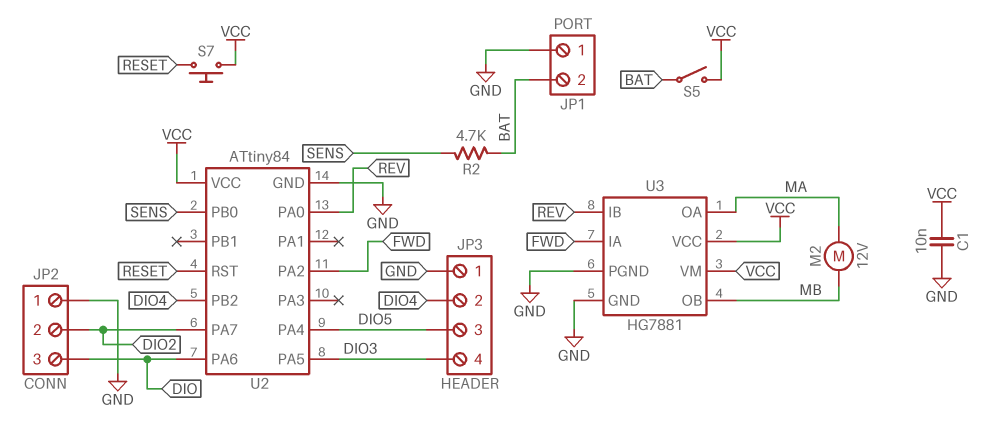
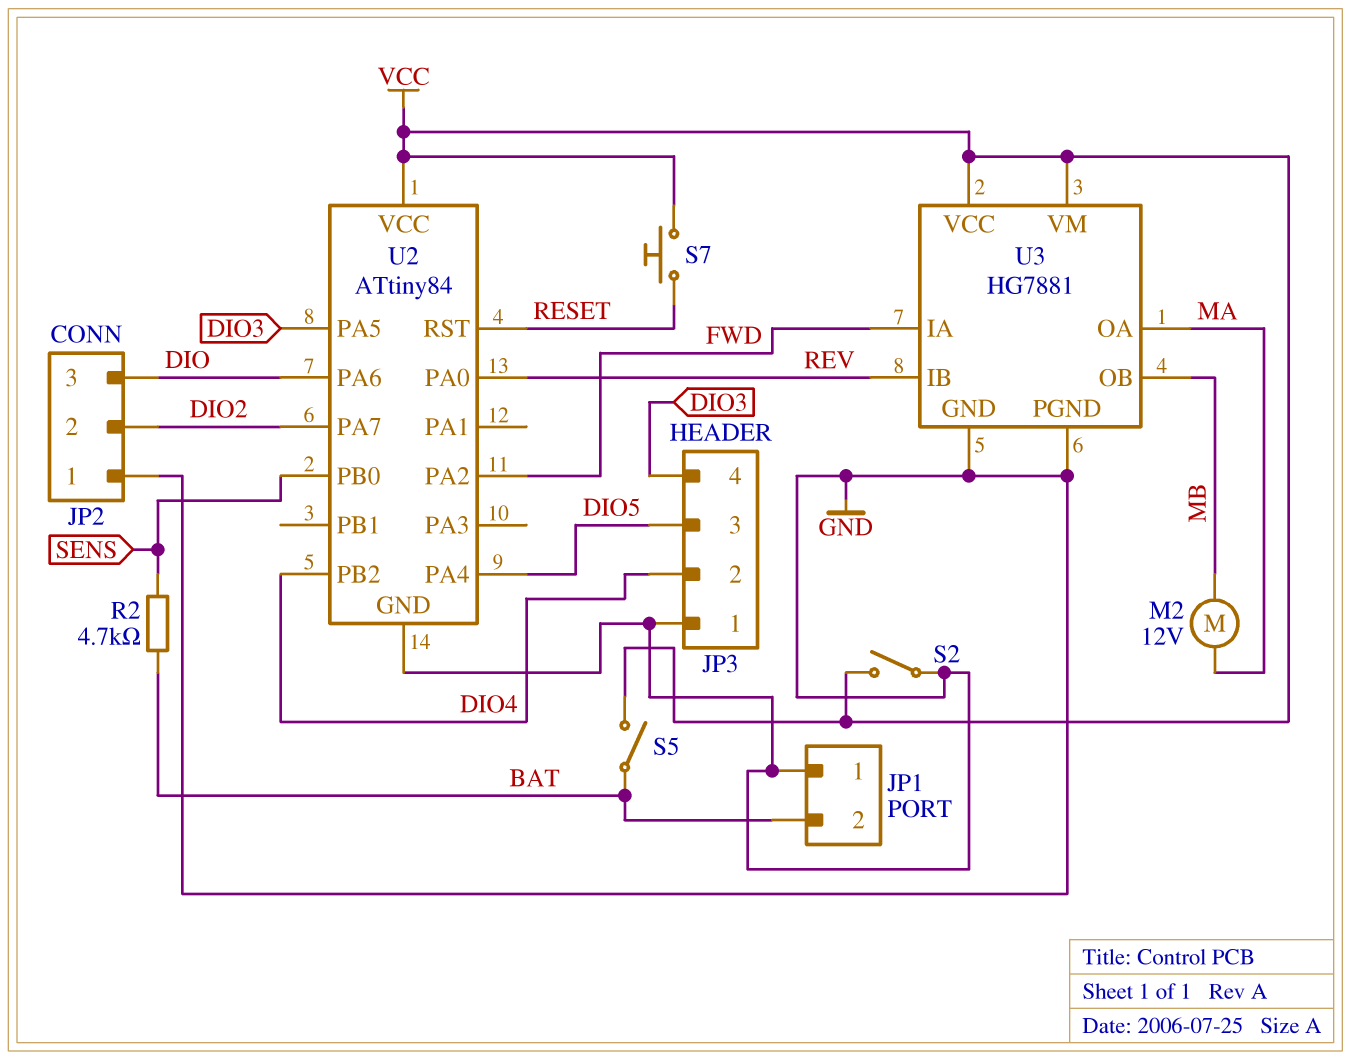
C1: 10nF (GND, VCC) -> none
S2: none -> switch (GND, VCC)

